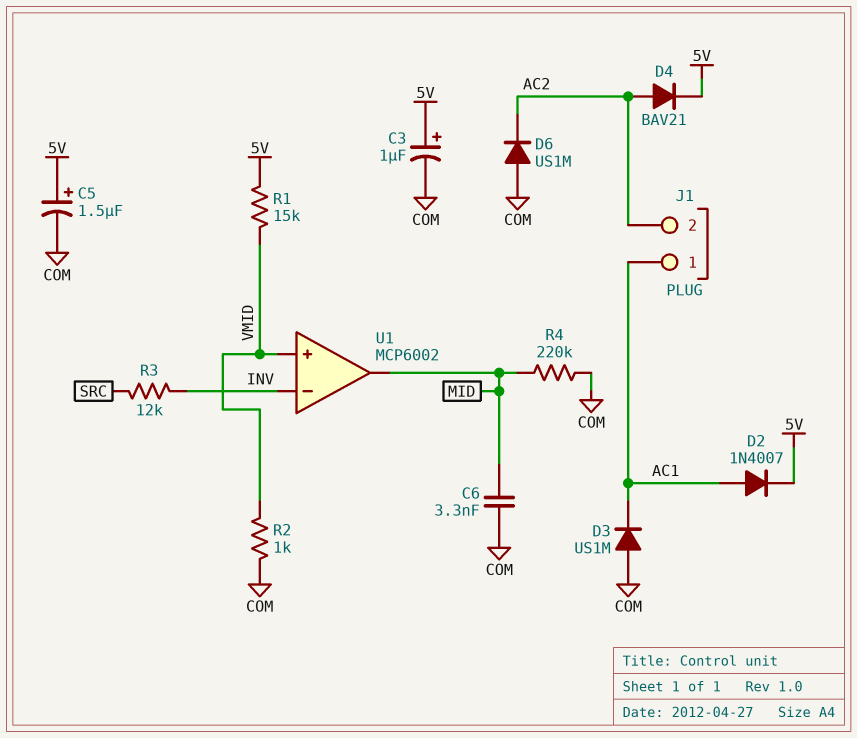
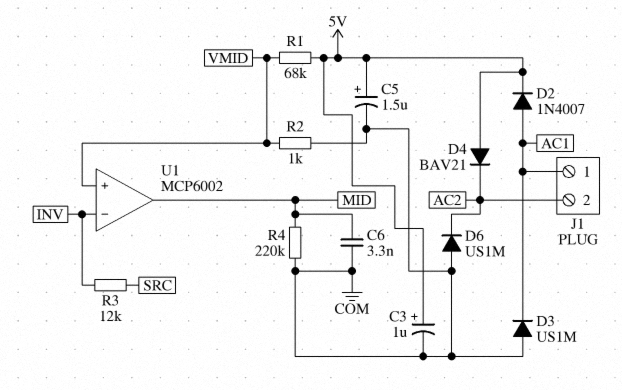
D4: diode BAV21 (A AC2, K 5V) -> diode BAV21 (A 5V, K AC2)
R1: 15k (5V, VMID) -> 68k (5V, VMID)

